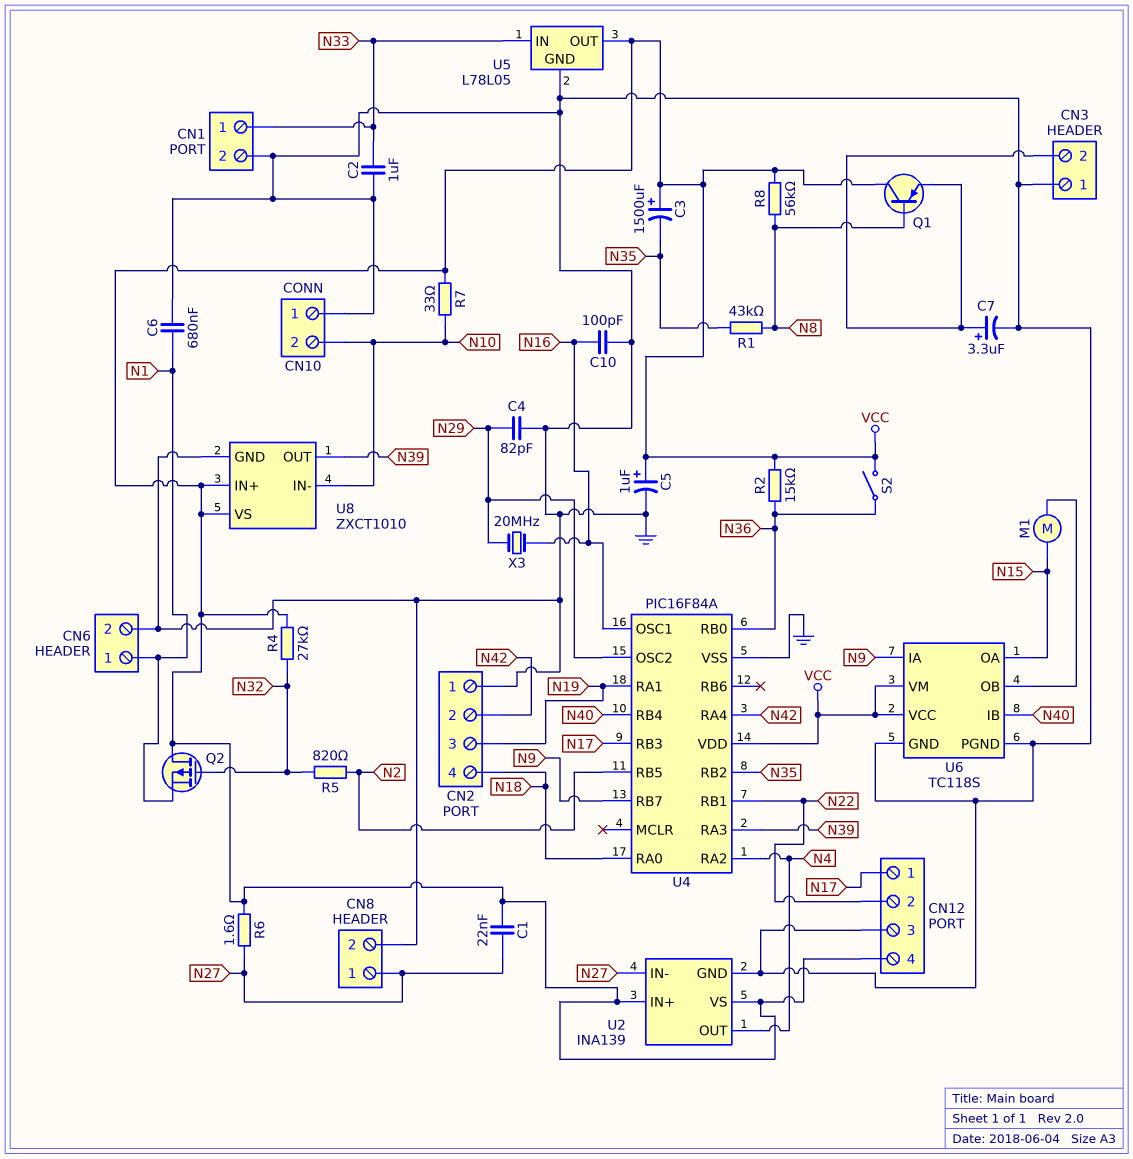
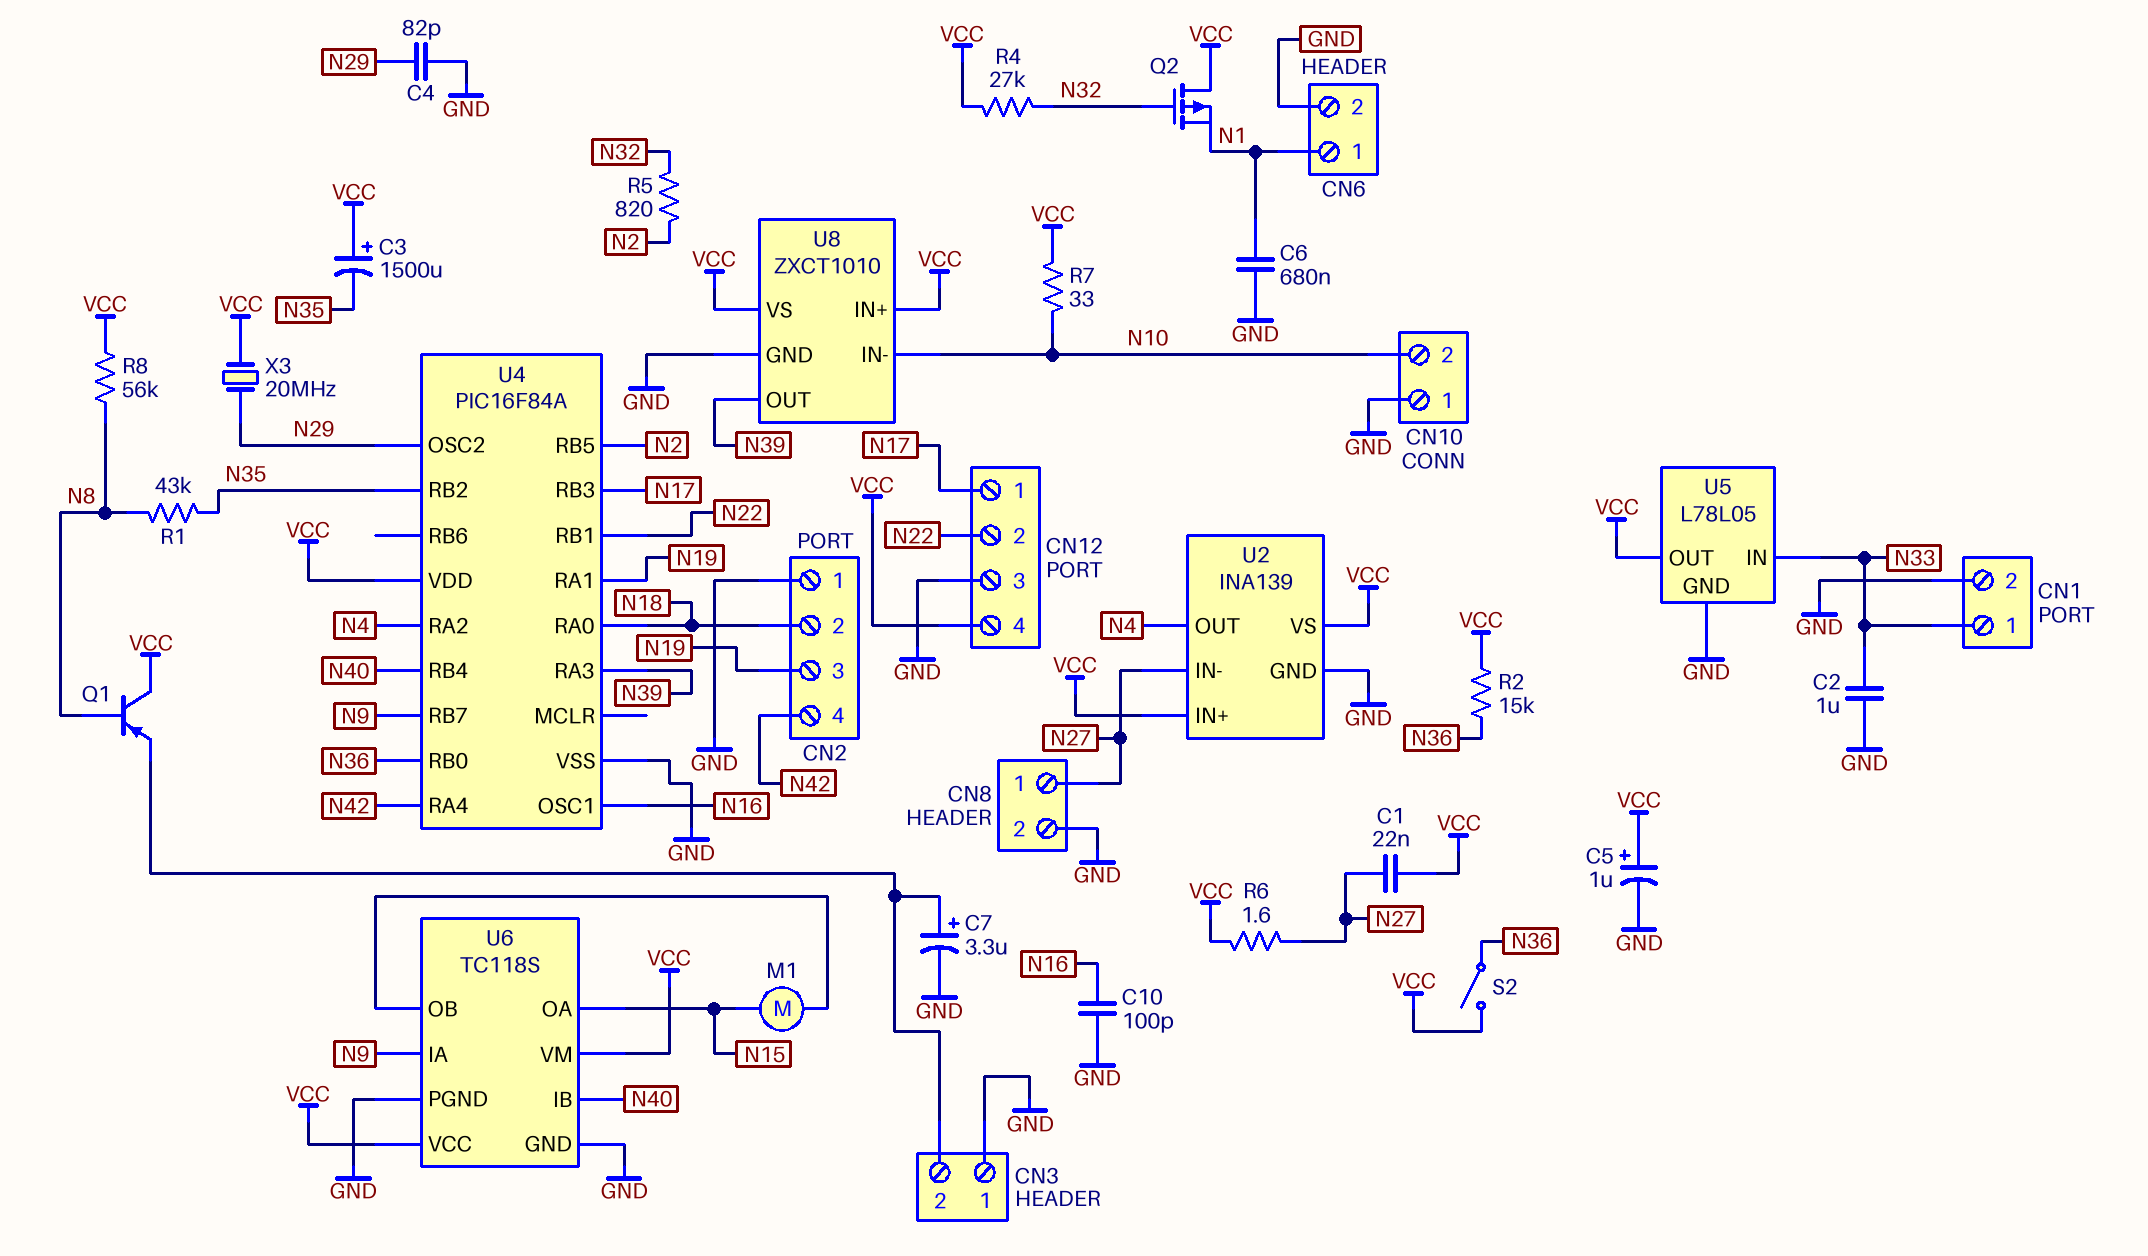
CN2 pin 2: N42 -> N18
CN2 pin 4: N18 -> N42
X3: 20MHz (N16, N29) -> 20MHz (N29, VCC)

